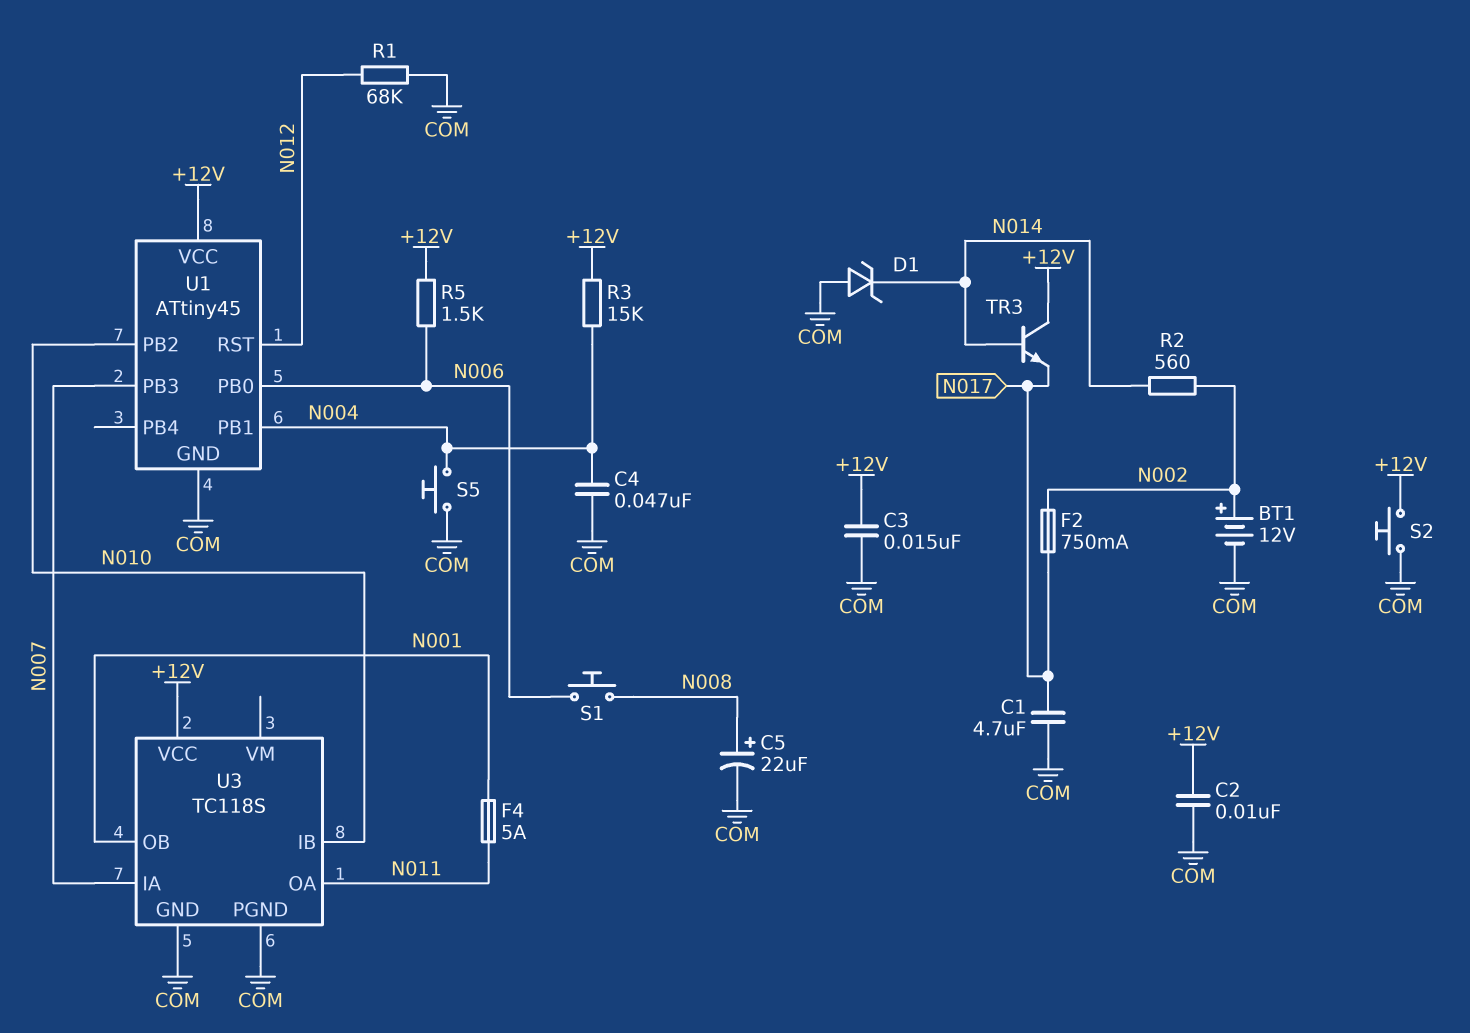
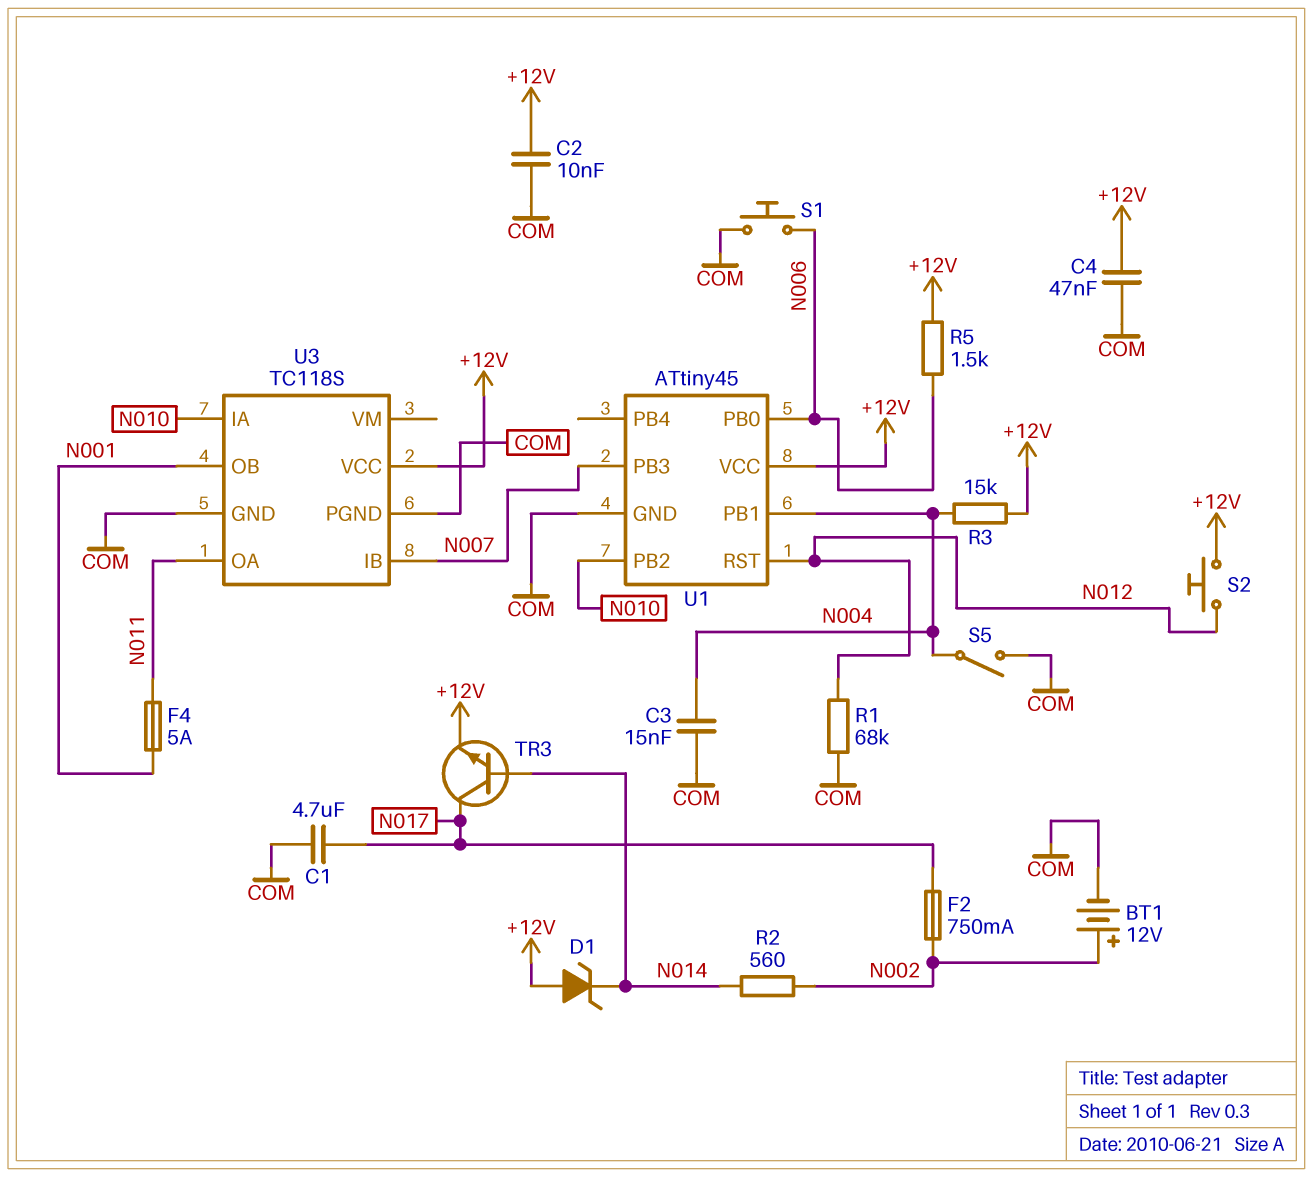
C3: 15nF (+12V, COM) -> 15nF (COM, N004)
C4: 47nF (COM, N004) -> 47nF (+12V, COM)
C5: 22uF (plus N008, minus COM) -> none
D1: zener (A COM, K N014) -> zener (A +12V, K N014)
S1: button (N006, N008) -> button (COM, N006)
S2: button (+12V, COM) -> button (+12V, N012)
S5: button (COM, N004) -> switch (COM, N004)
TR3: NPN (B N014, C +12V, E N017) -> NPN (B N014, C N017, E +12V)
U3 pin IA: N007 -> N010
U3 pin IB: N010 -> N007

